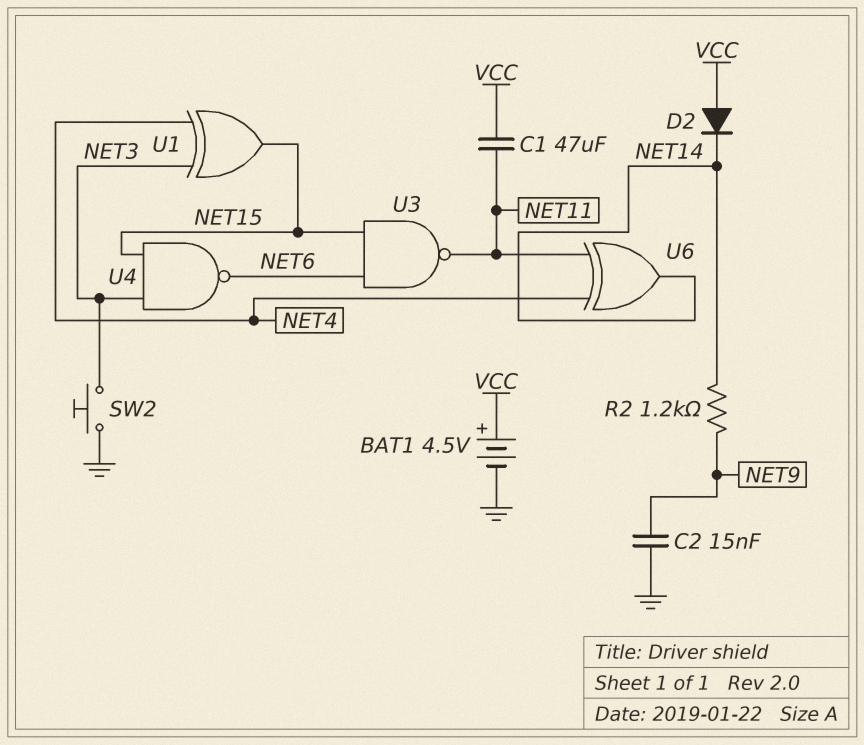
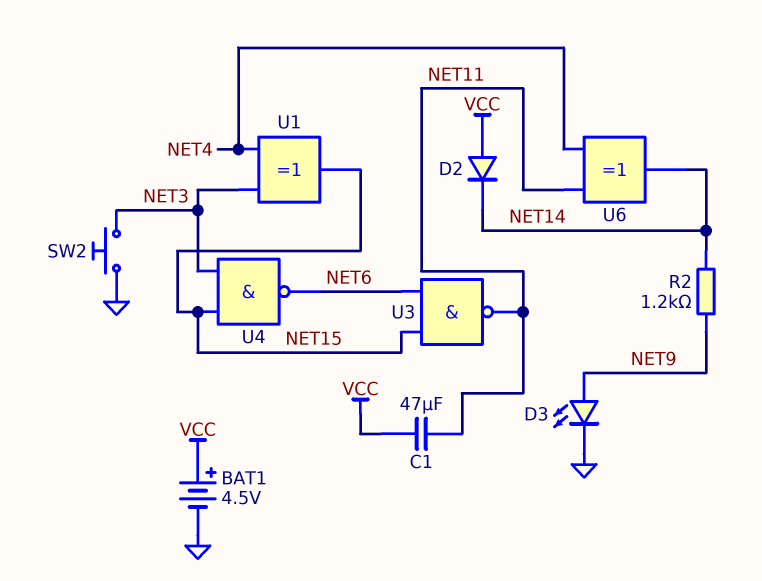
C2: 15nF (GND, NET9) -> none
D3: none -> LED (A NET9, K GND)

